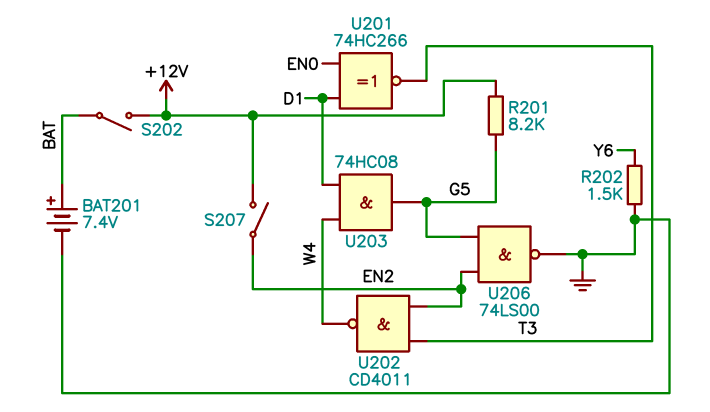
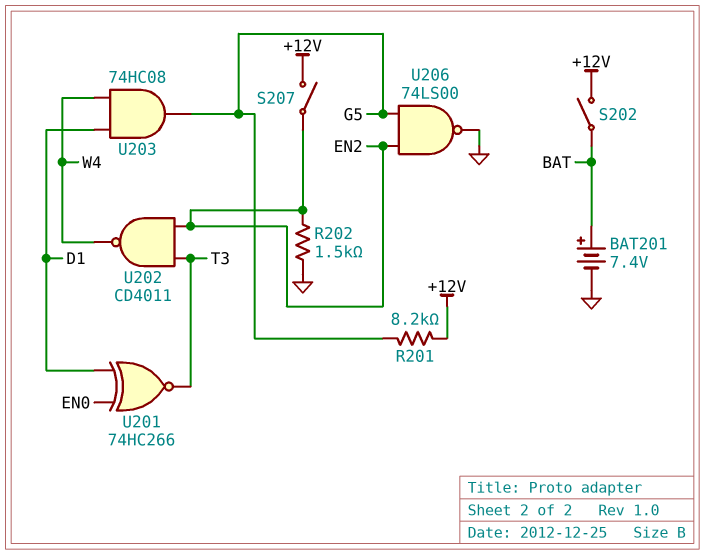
R202: 1.5k (GND, Y6) -> 1.5k (EN2, GND)

